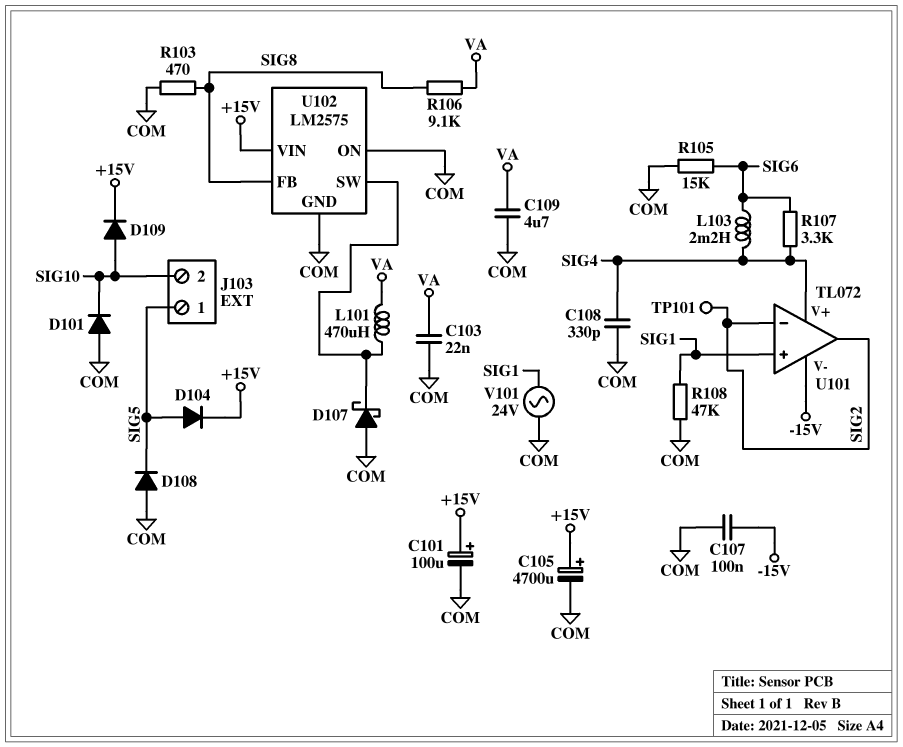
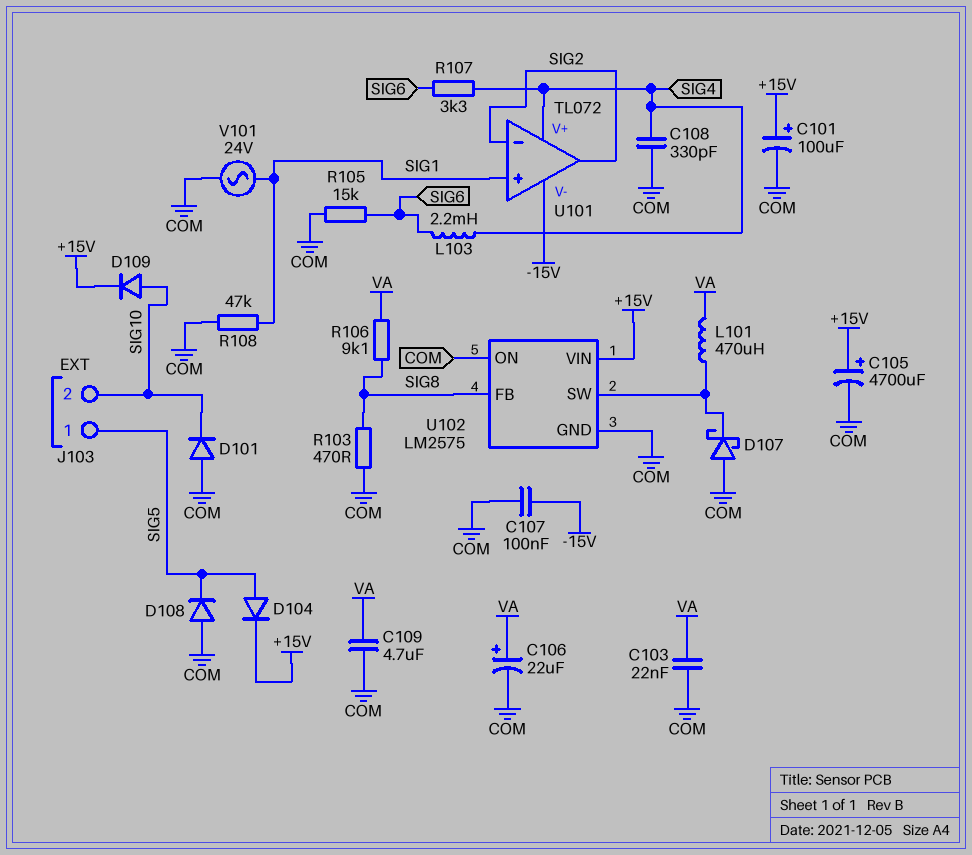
C106: none -> 22uF (plus VA, minus COM)
TP101: test point (SIG2) -> none

